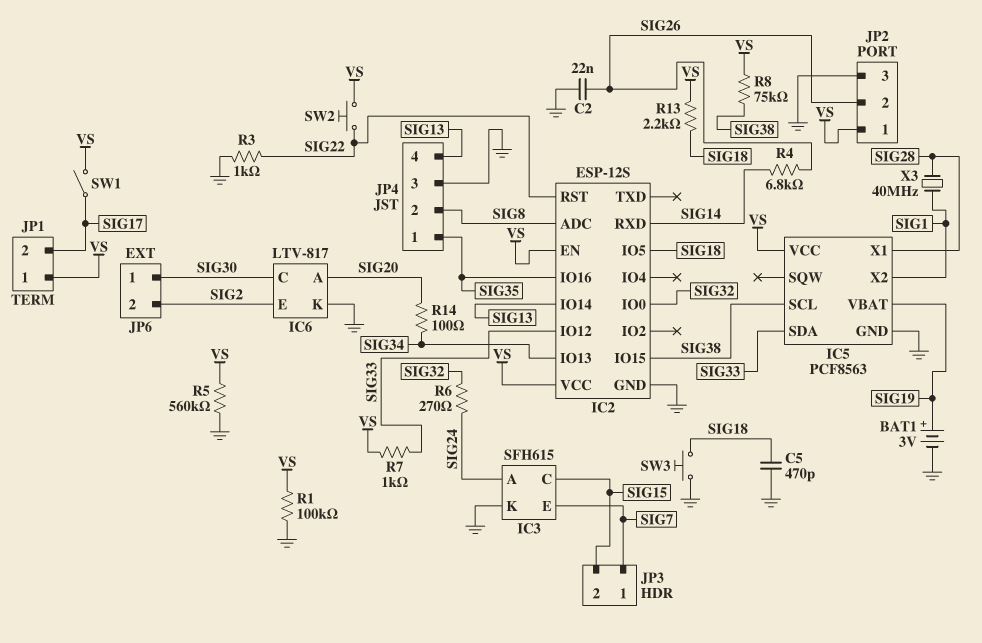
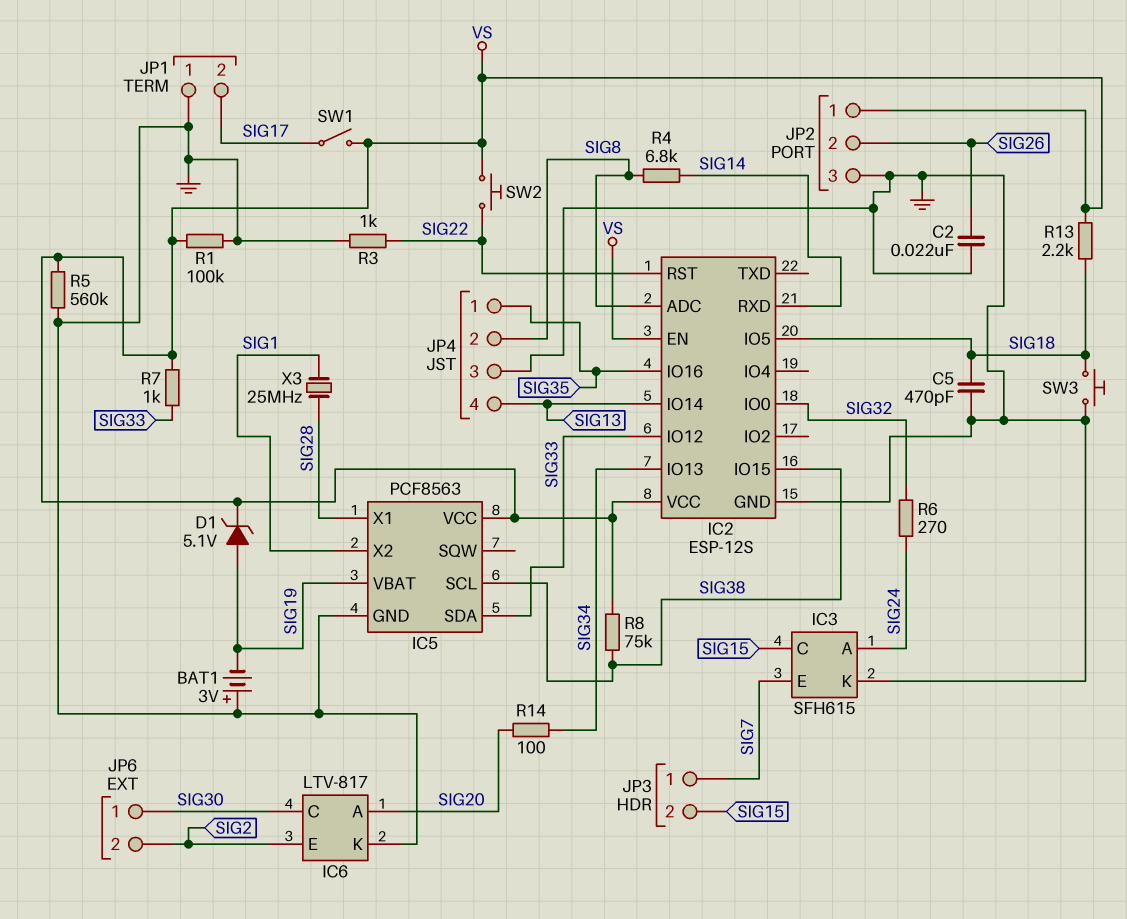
BAT1: 3V (plus SIG19, minus GND) -> 3V (plus GND, minus SIG19)
D1: none -> zener 5.1V (A SIG19, K VS)
JP1 pin 1: VS -> GND
R4: 6.8k (SIG14, SIG26) -> 6.8k (SIG8, SIG14)
X3: 40MHz (SIG1, SIG28) -> 25MHz (SIG1, SIG28)

